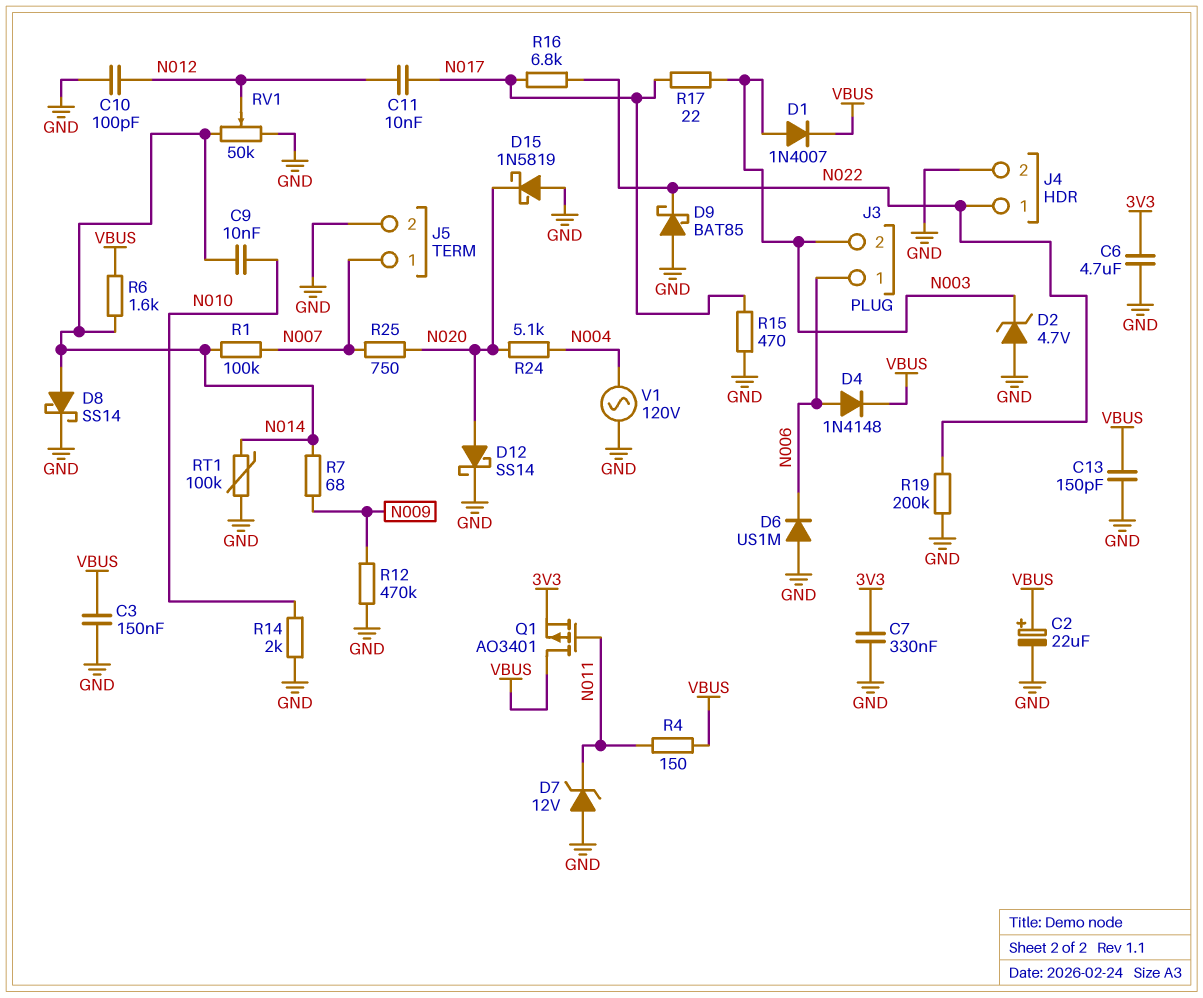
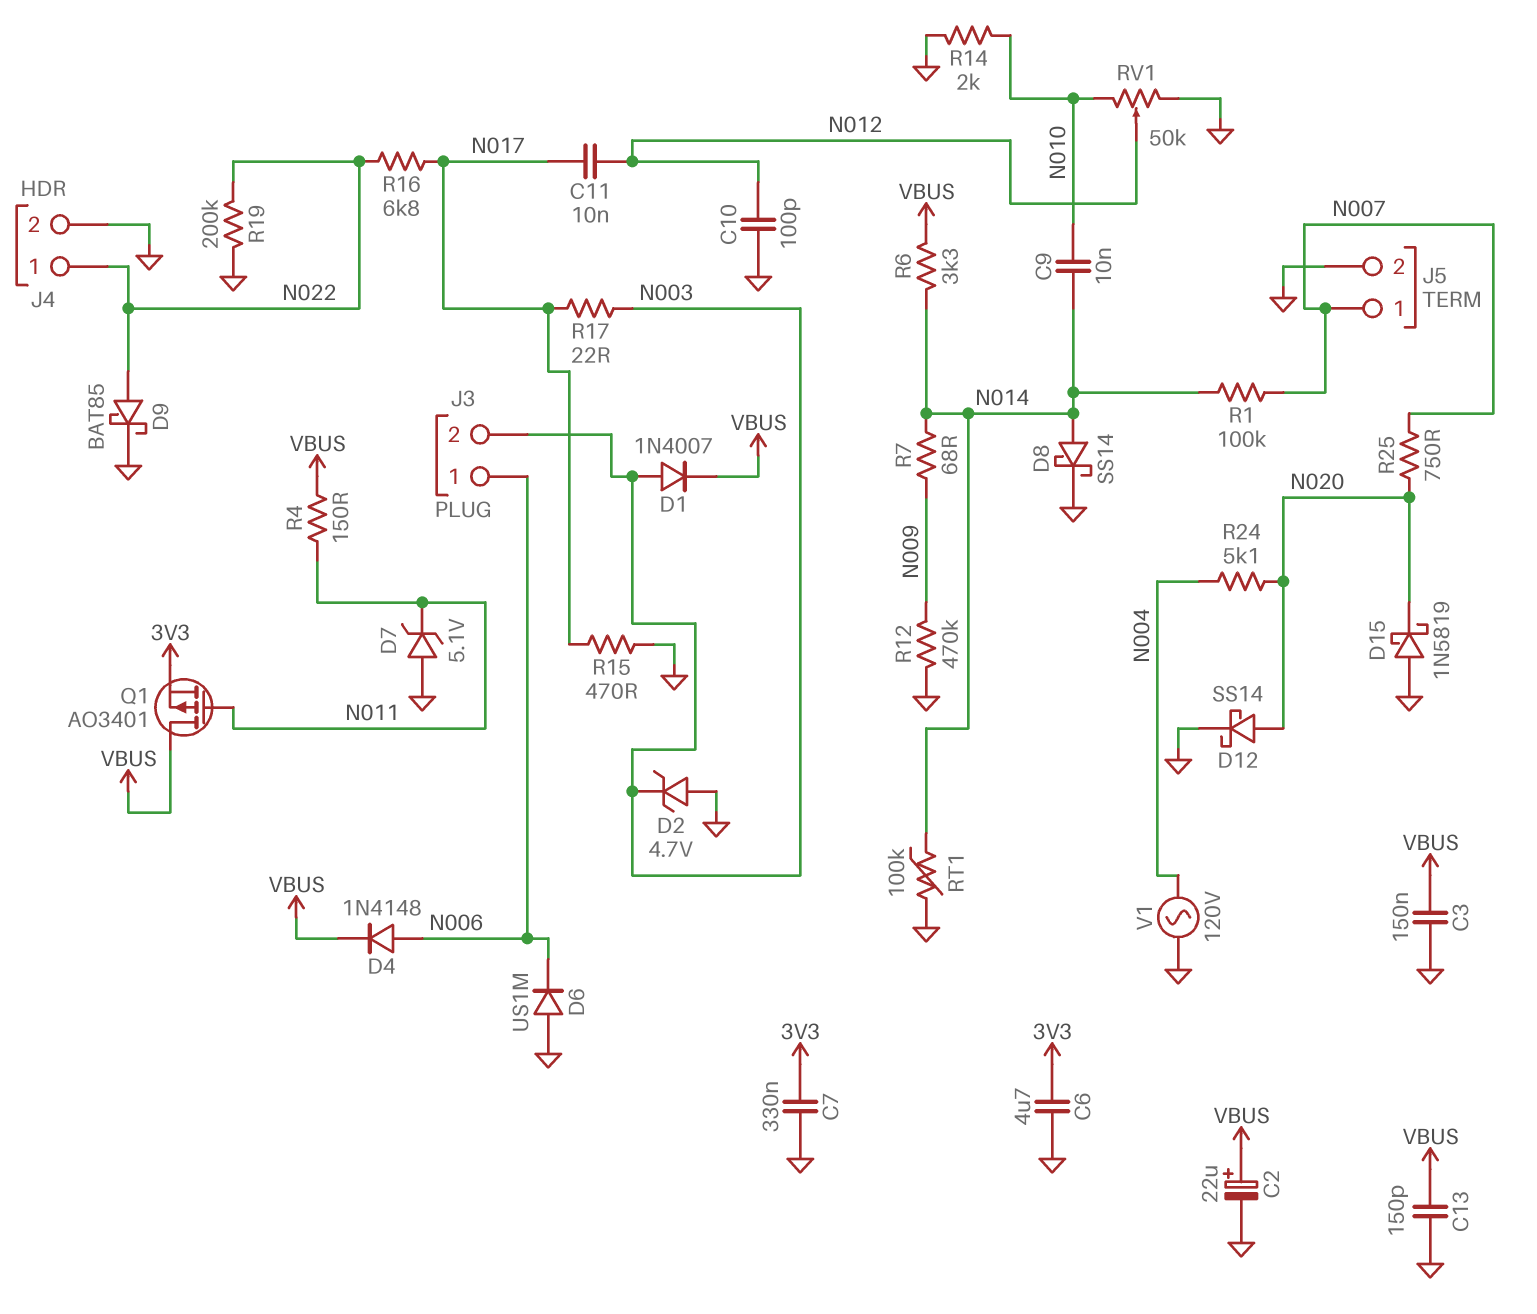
D7: zener 12V (A GND, K N011) -> zener 5.1V (A GND, K N011)
D9: schottky BAT85 (A GND, K N022) -> schottky BAT85 (A N022, K GND)
R6: 1.6k (N014, VBUS) -> 3.3k (N014, VBUS)
RV1: 50k (GND, N014, wiper N012) -> 50k (GND, N010, wiper N012)

